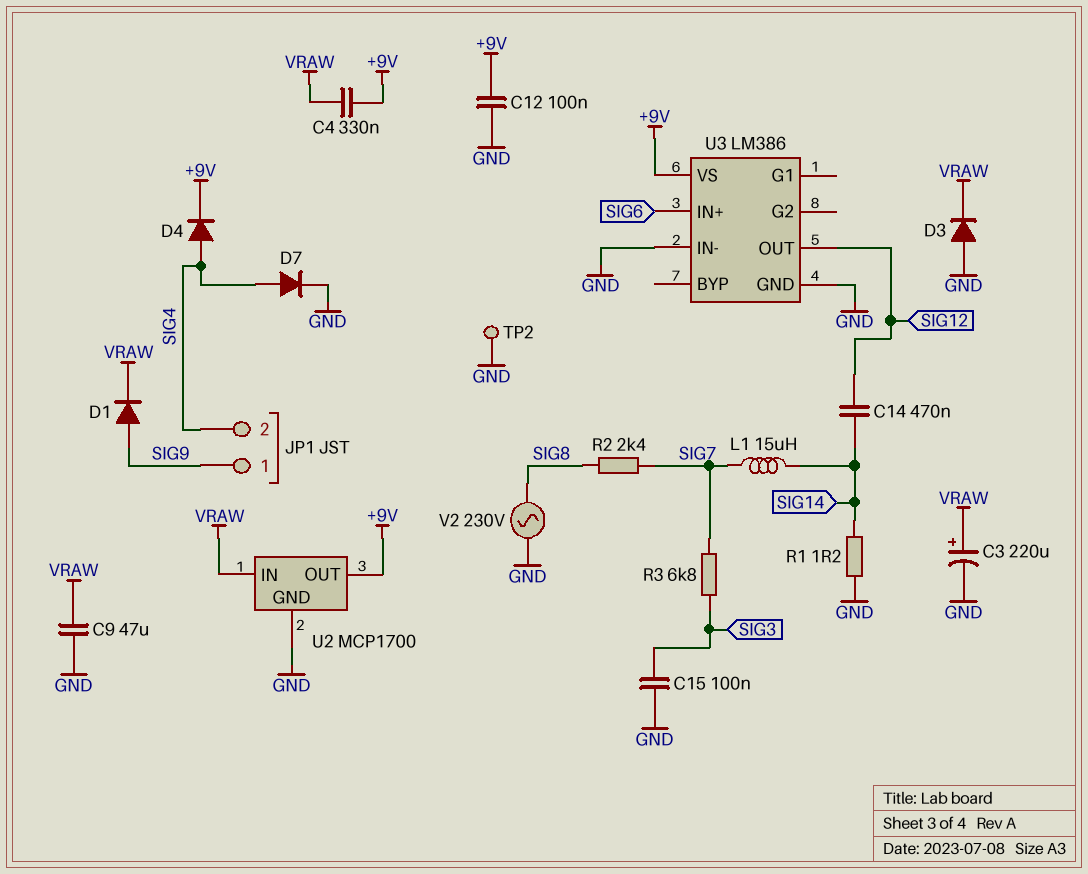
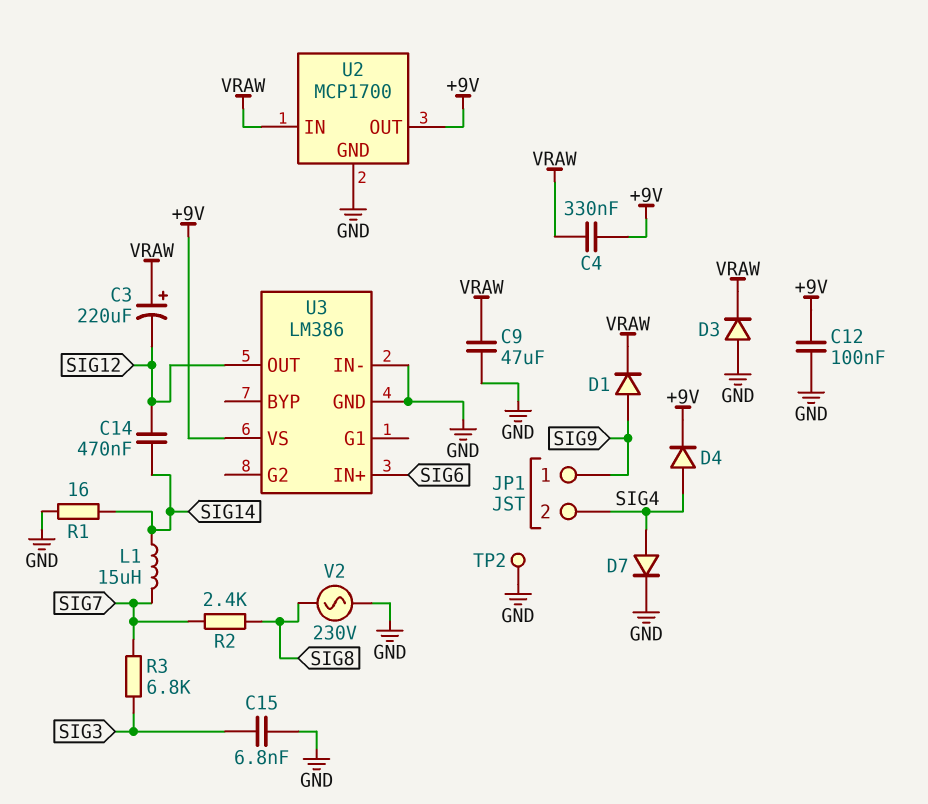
C3: 220uF (plus VRAW, minus GND) -> 220uF (plus VRAW, minus SIG12)
C15: 100nF (GND, SIG3) -> 6.8nF (GND, SIG3)
R1: 1.2 (GND, SIG14) -> 16 (GND, SIG14)

